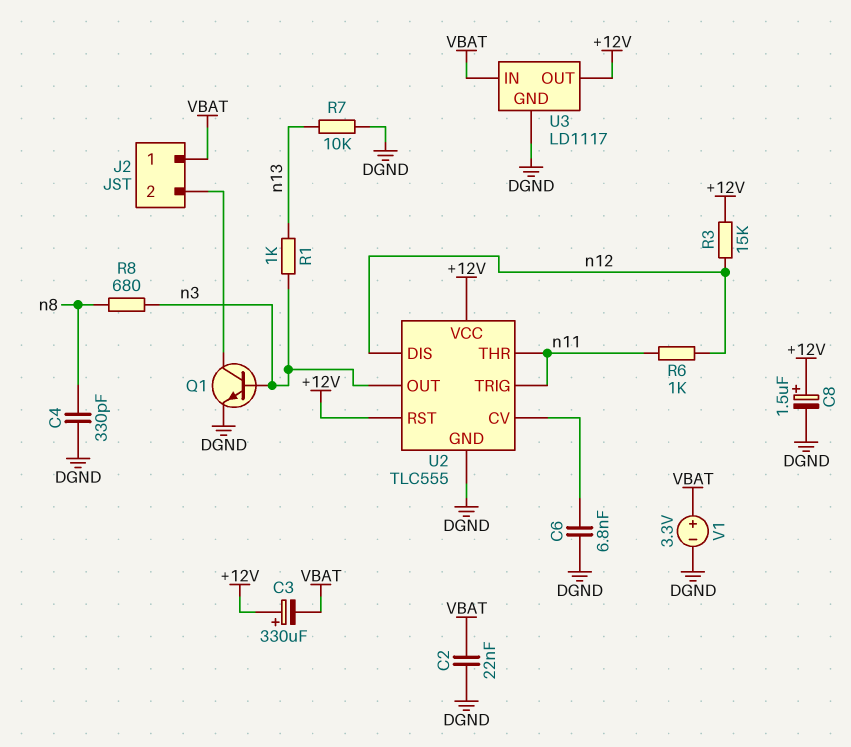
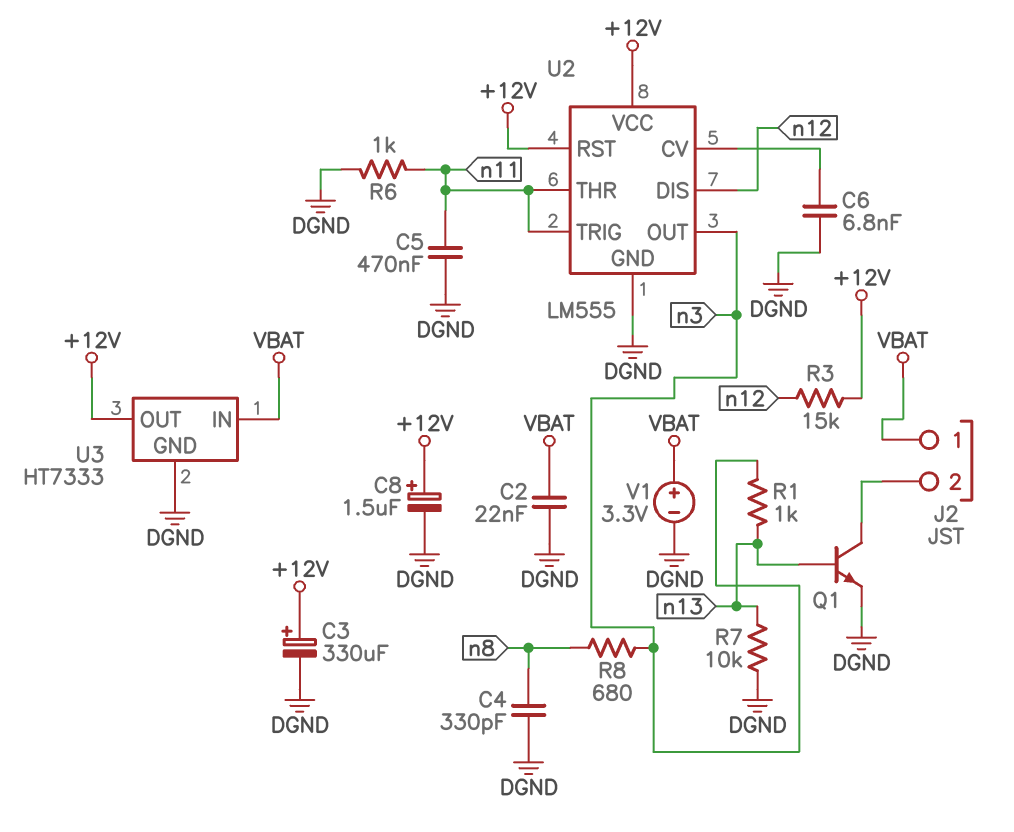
C3: 330uF (plus +12V, minus VBAT) -> 330uF (plus +12V, minus DGND)
C5: none -> 470nF (DGND, n11)
Q1: NPN (B n3, C J2/2, E DGND) -> NPN (B n13, C J2/2, E DGND)
R6: 1k (n11, n12) -> 1k (DGND, n11)
U2: TLC555 -> LM555
U3: LD1117 -> HT7333

